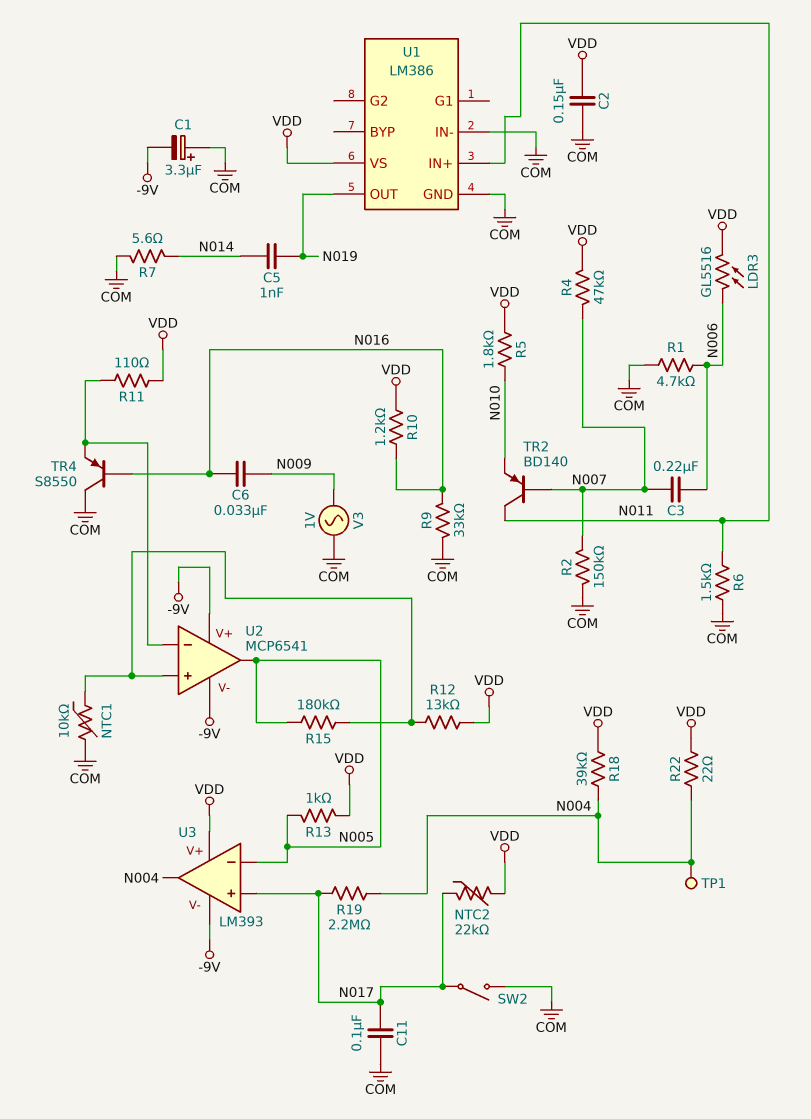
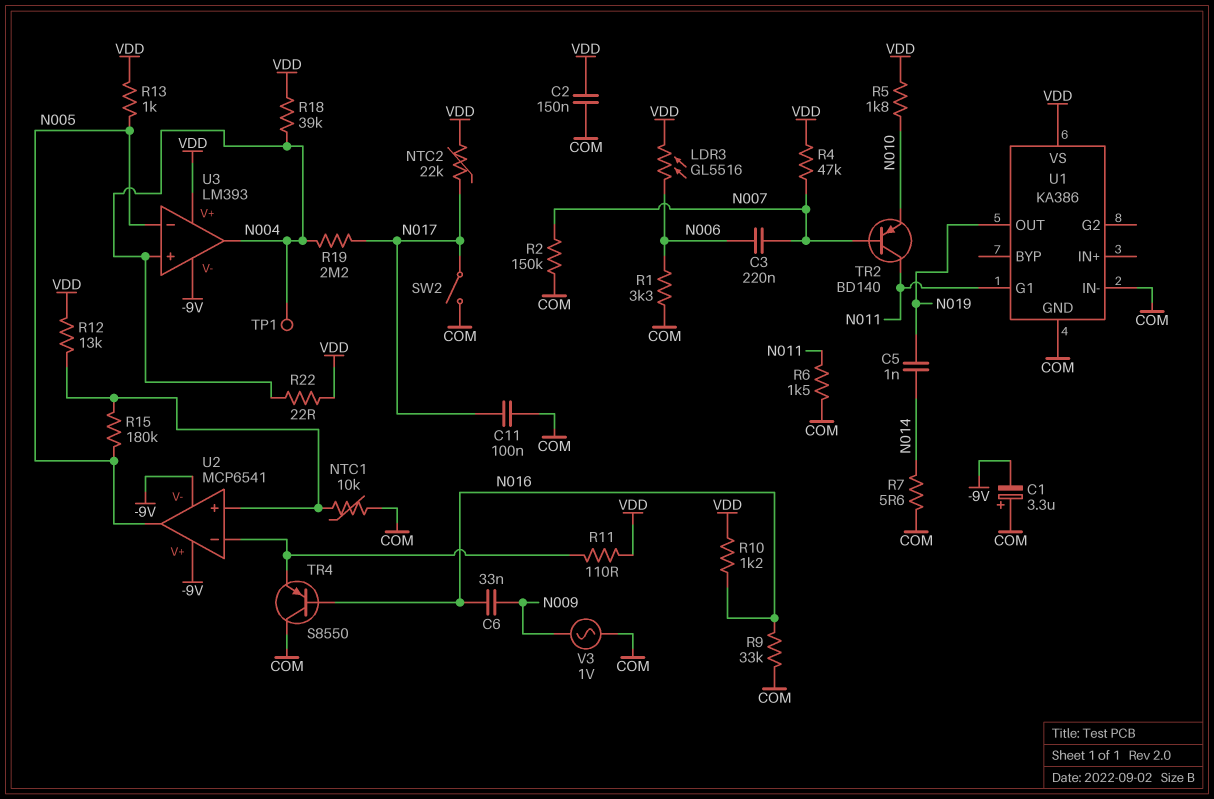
R1: 4.7k (COM, N006) -> 3.3k (COM, N006)
U1: LM386 -> KA386
U1 pin G1: none -> N011
U1 pin IN+: N011 -> none
U3 pin in+: N017 -> N004

